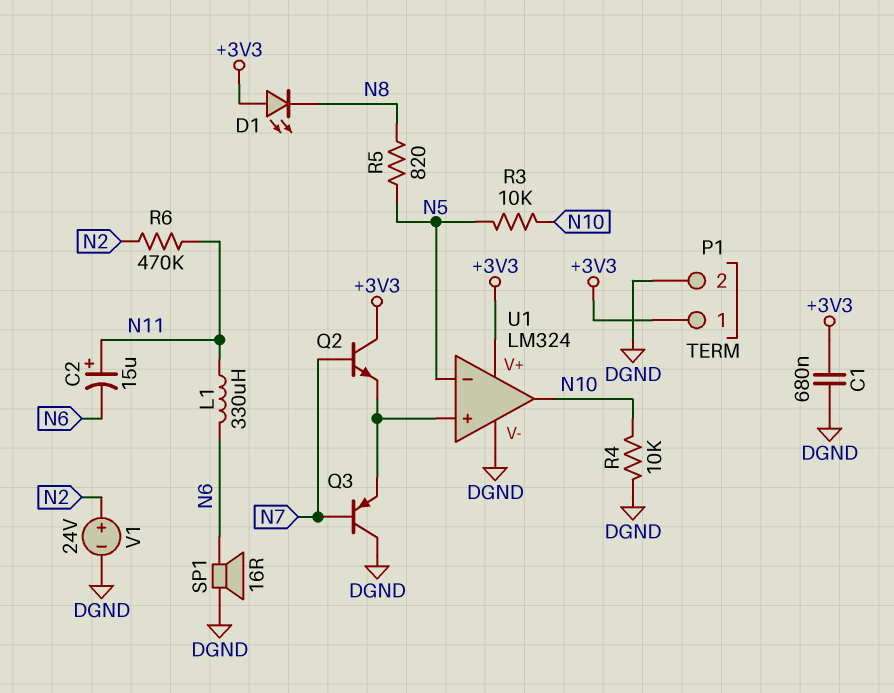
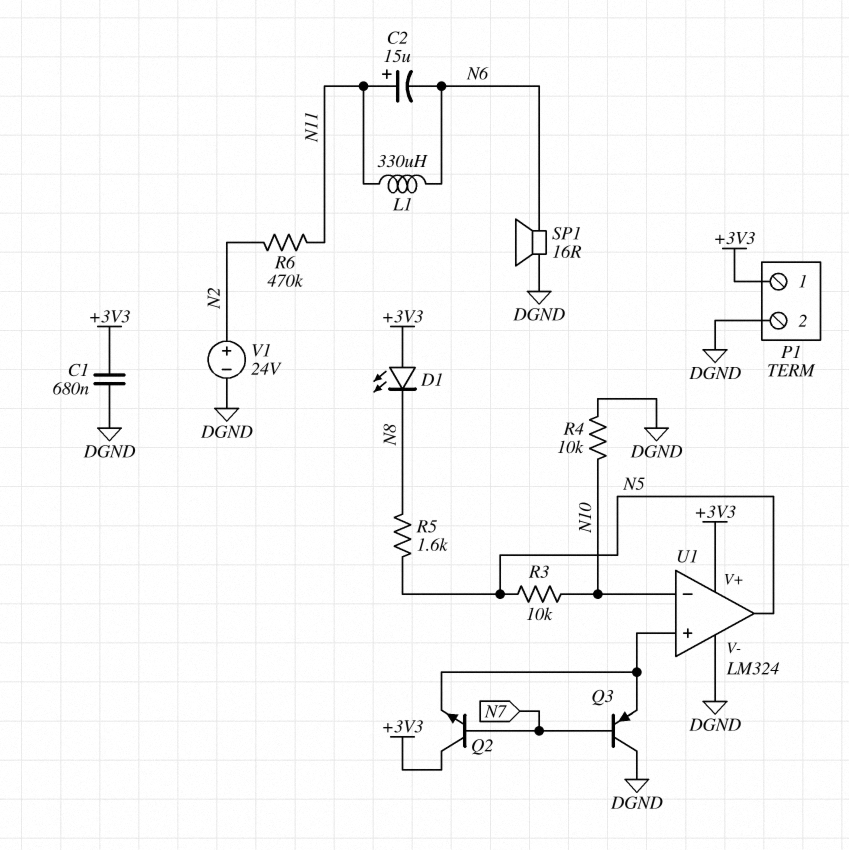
R5: 820 (N5, N8) -> 1.6k (N5, N8)
U1 pin in-: N5 -> N10
U1 pin out: N10 -> N5

